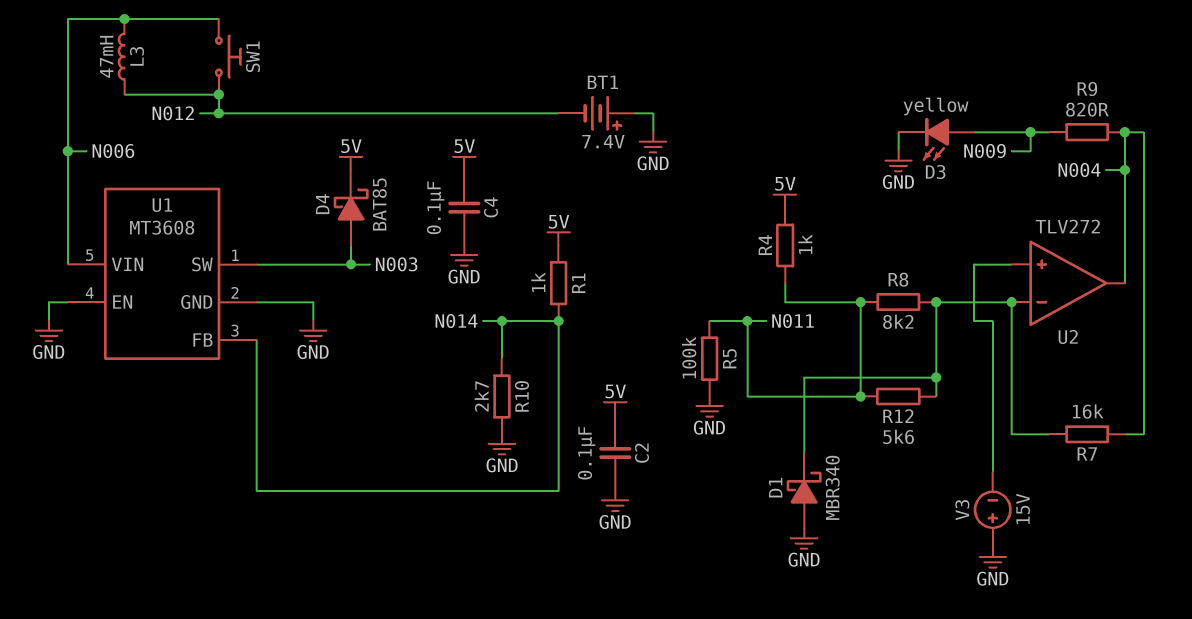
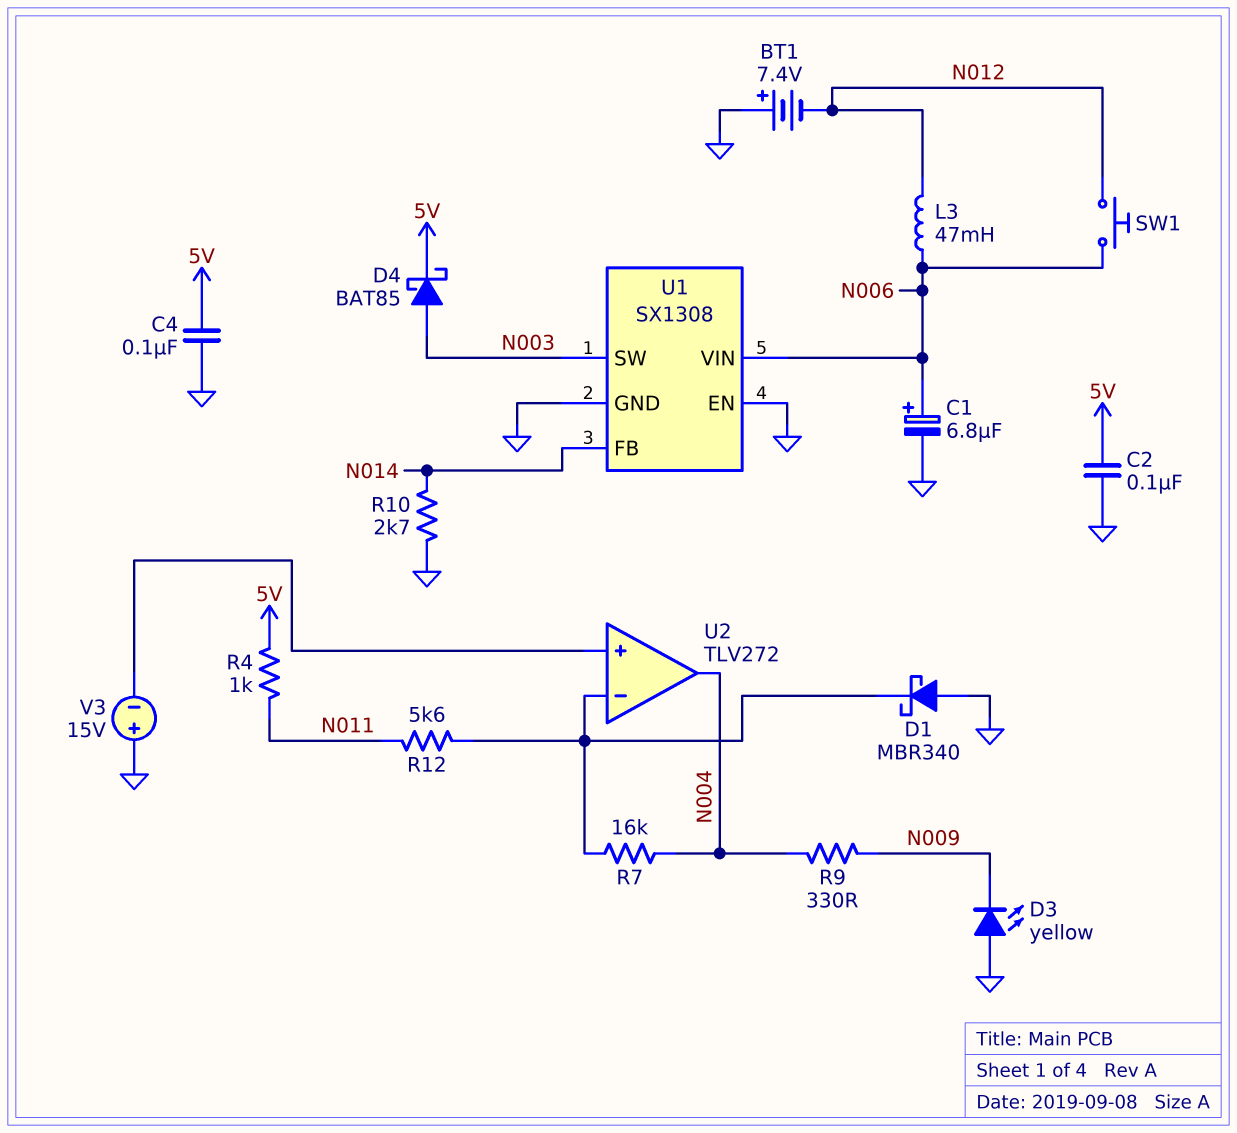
C1: none -> 6.8uF (plus N006, minus GND)
D3: LED yellow (A N009, K GND) -> LED yellow (A GND, K N009)
R1: 1k (5V, N014) -> none
R5: 100k (GND, N011) -> none
R8: 8.2k (N011, U2/in-) -> none
R9: 820 (N004, N009) -> 330 (N004, N009)
U1: MT3608 -> SX1308

